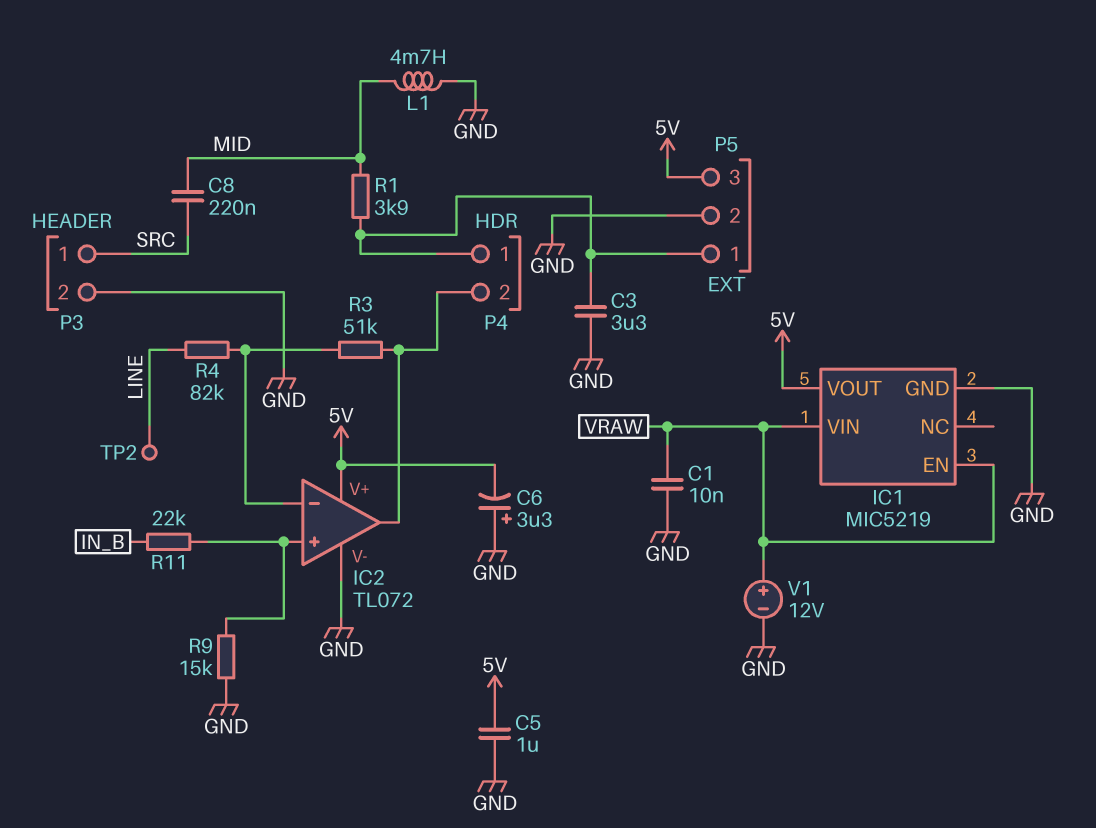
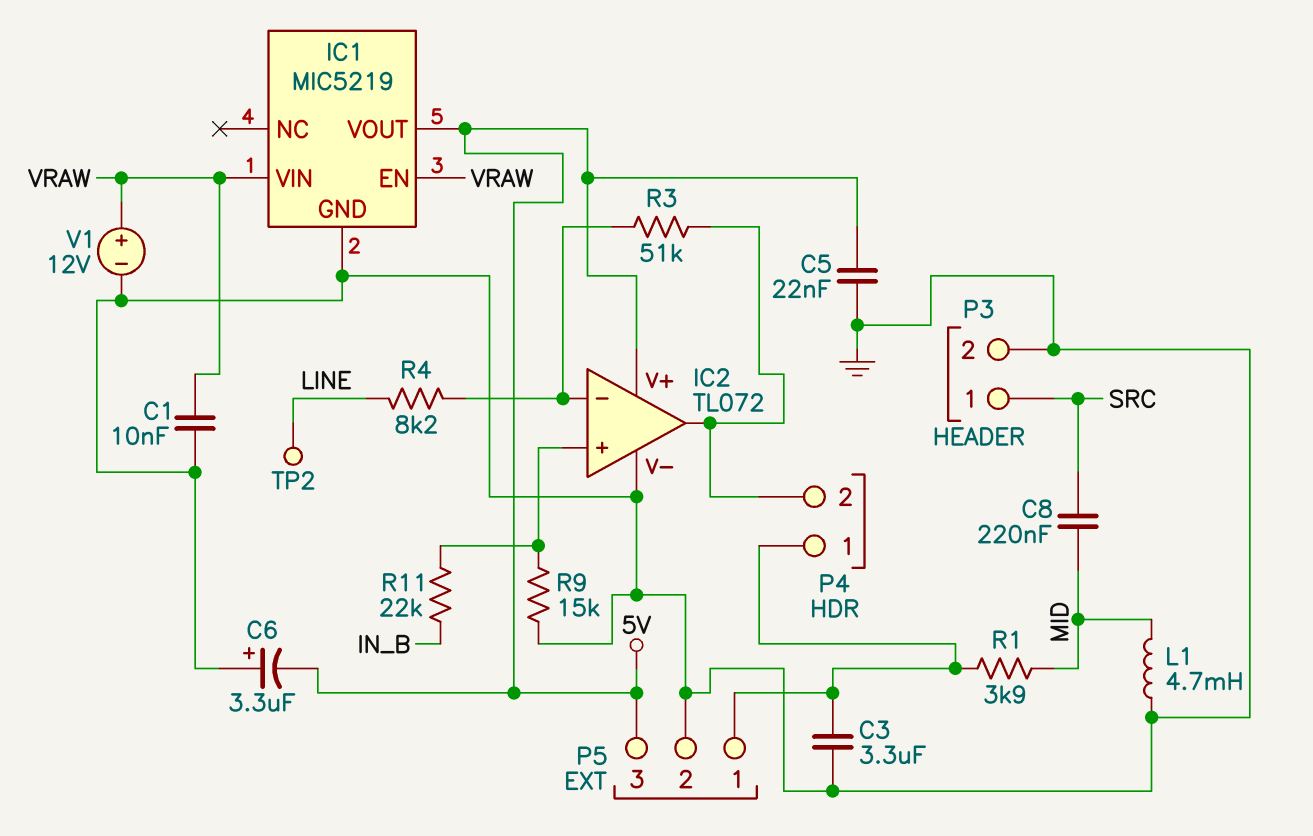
C5: 1uF (5V, GND) -> 22nF (5V, GND)
R4: 82k (IC2/in-, LINE) -> 8.2k (IC2/in-, LINE)

